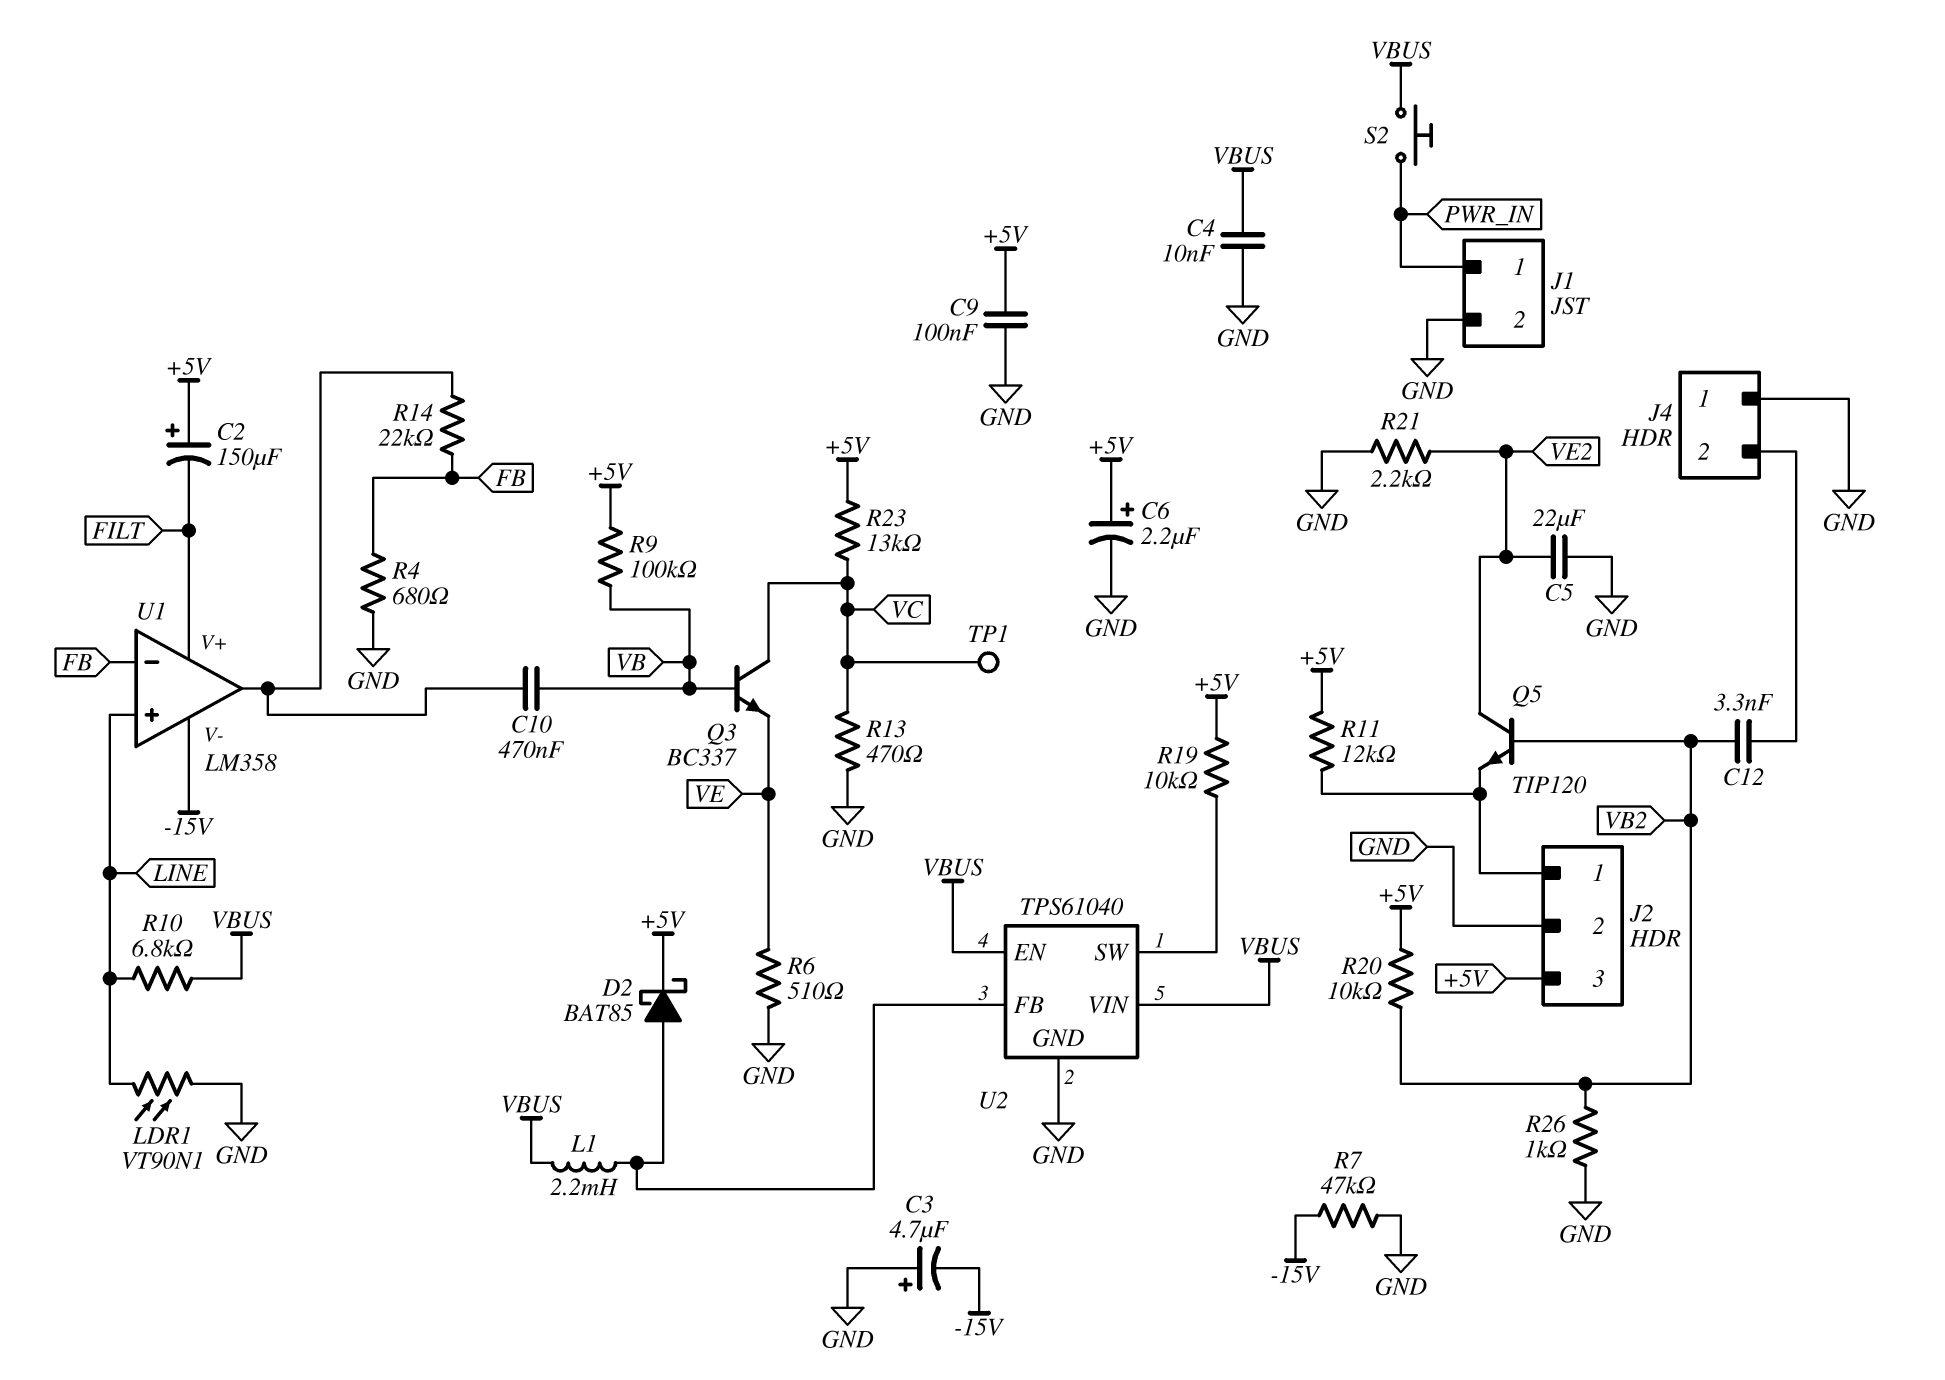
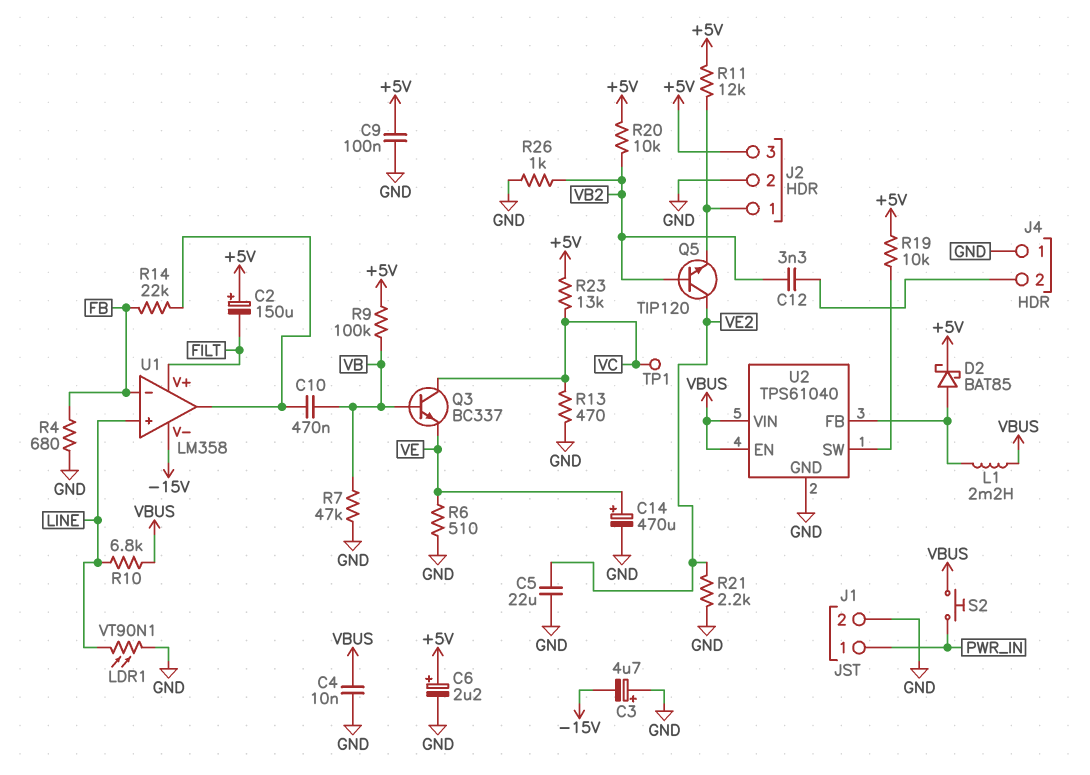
C14: none -> 470uF (plus VE, minus GND)
R7: 47k (-15V, GND) -> 47k (GND, VB)

